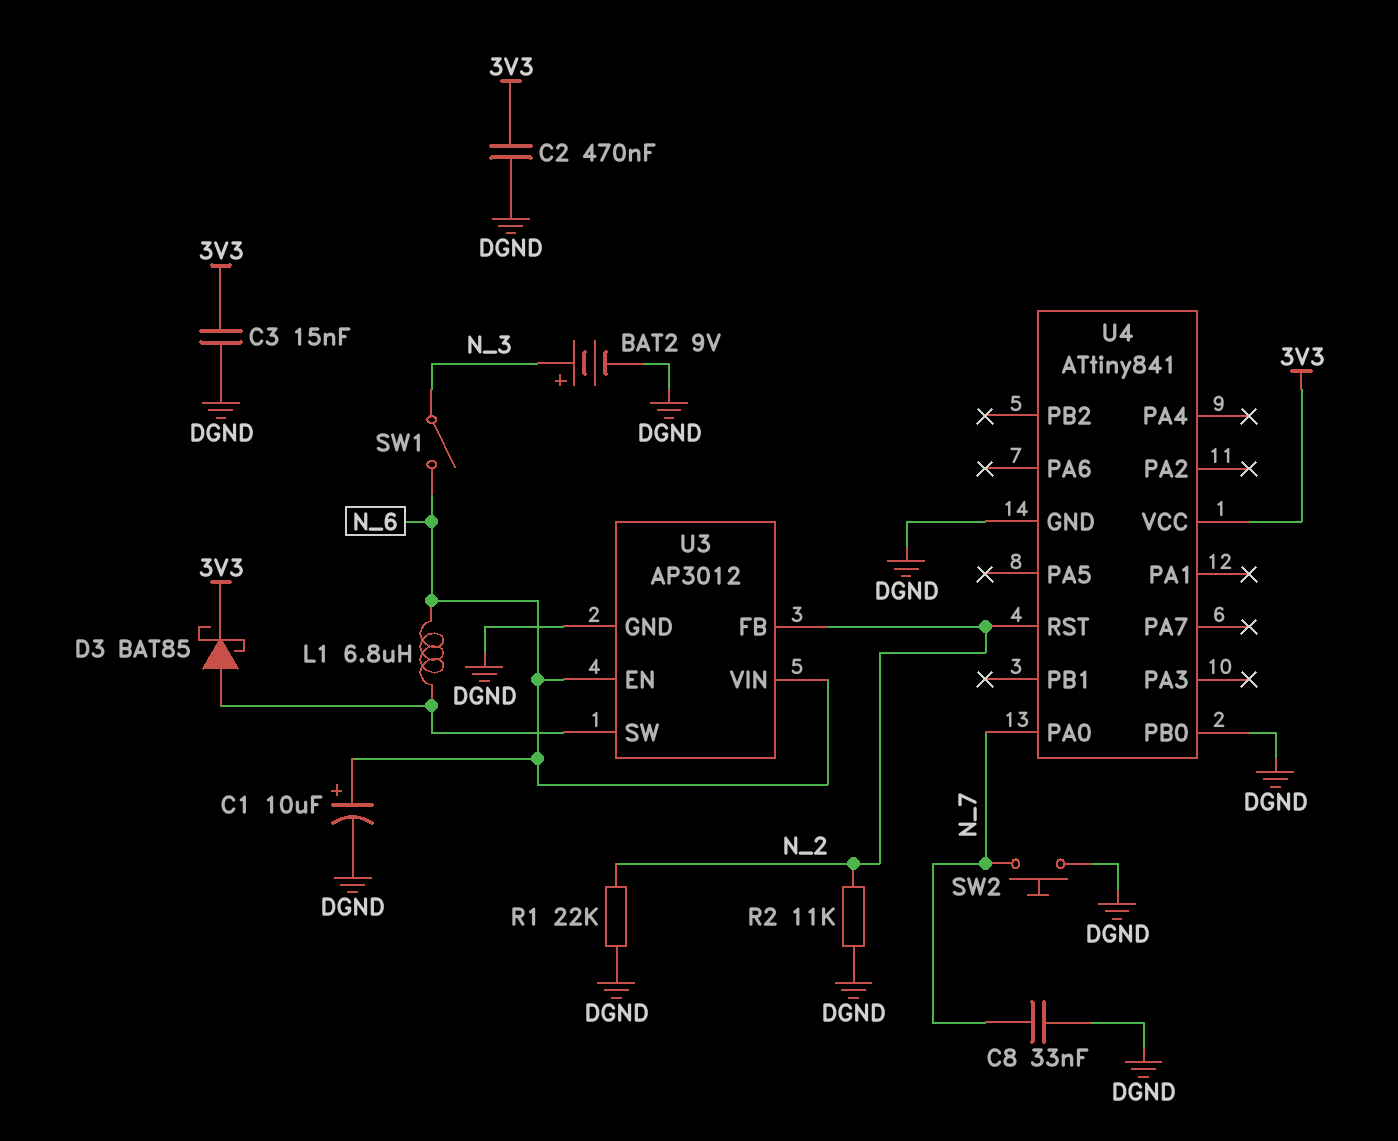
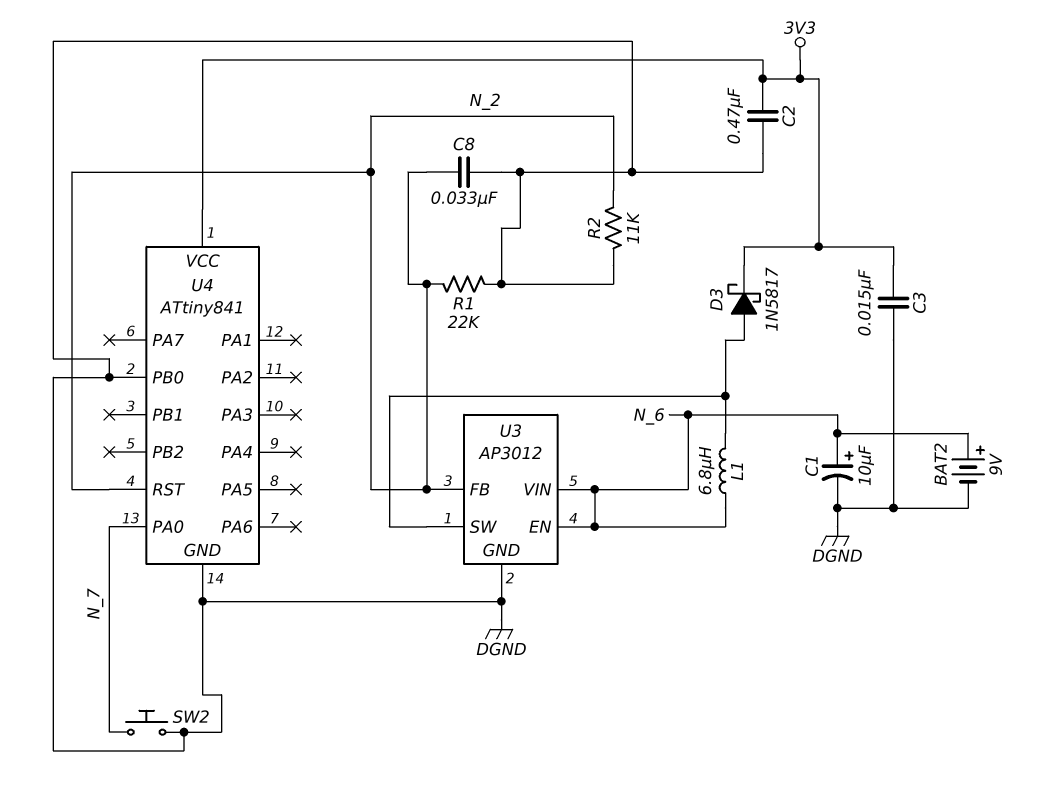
BAT2: 9V (plus N_3, minus DGND) -> 9V (plus N_6, minus DGND)
C8: 33nF (DGND, N_7) -> 33nF (DGND, N_2)
D3: schottky BAT85 (A U3/SW, K 3V3) -> schottky 1N5817 (A U3/SW, K 3V3)
SW1: switch (N_3, N_6) -> none

